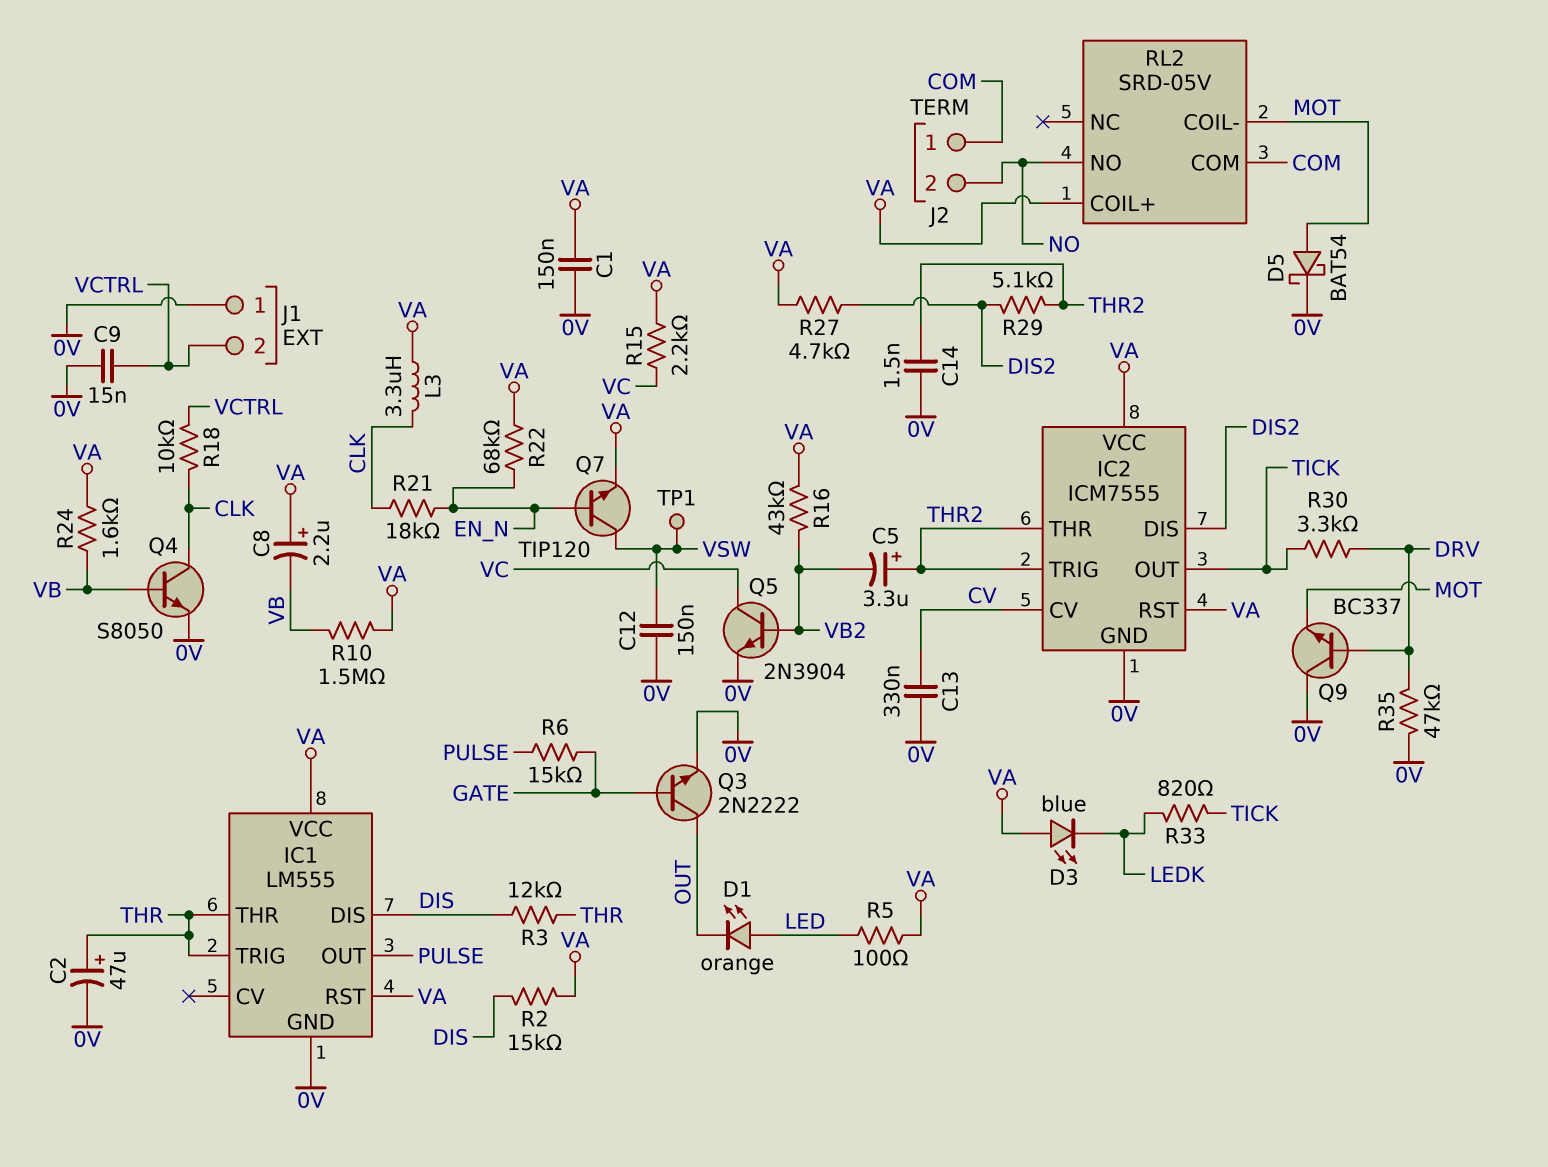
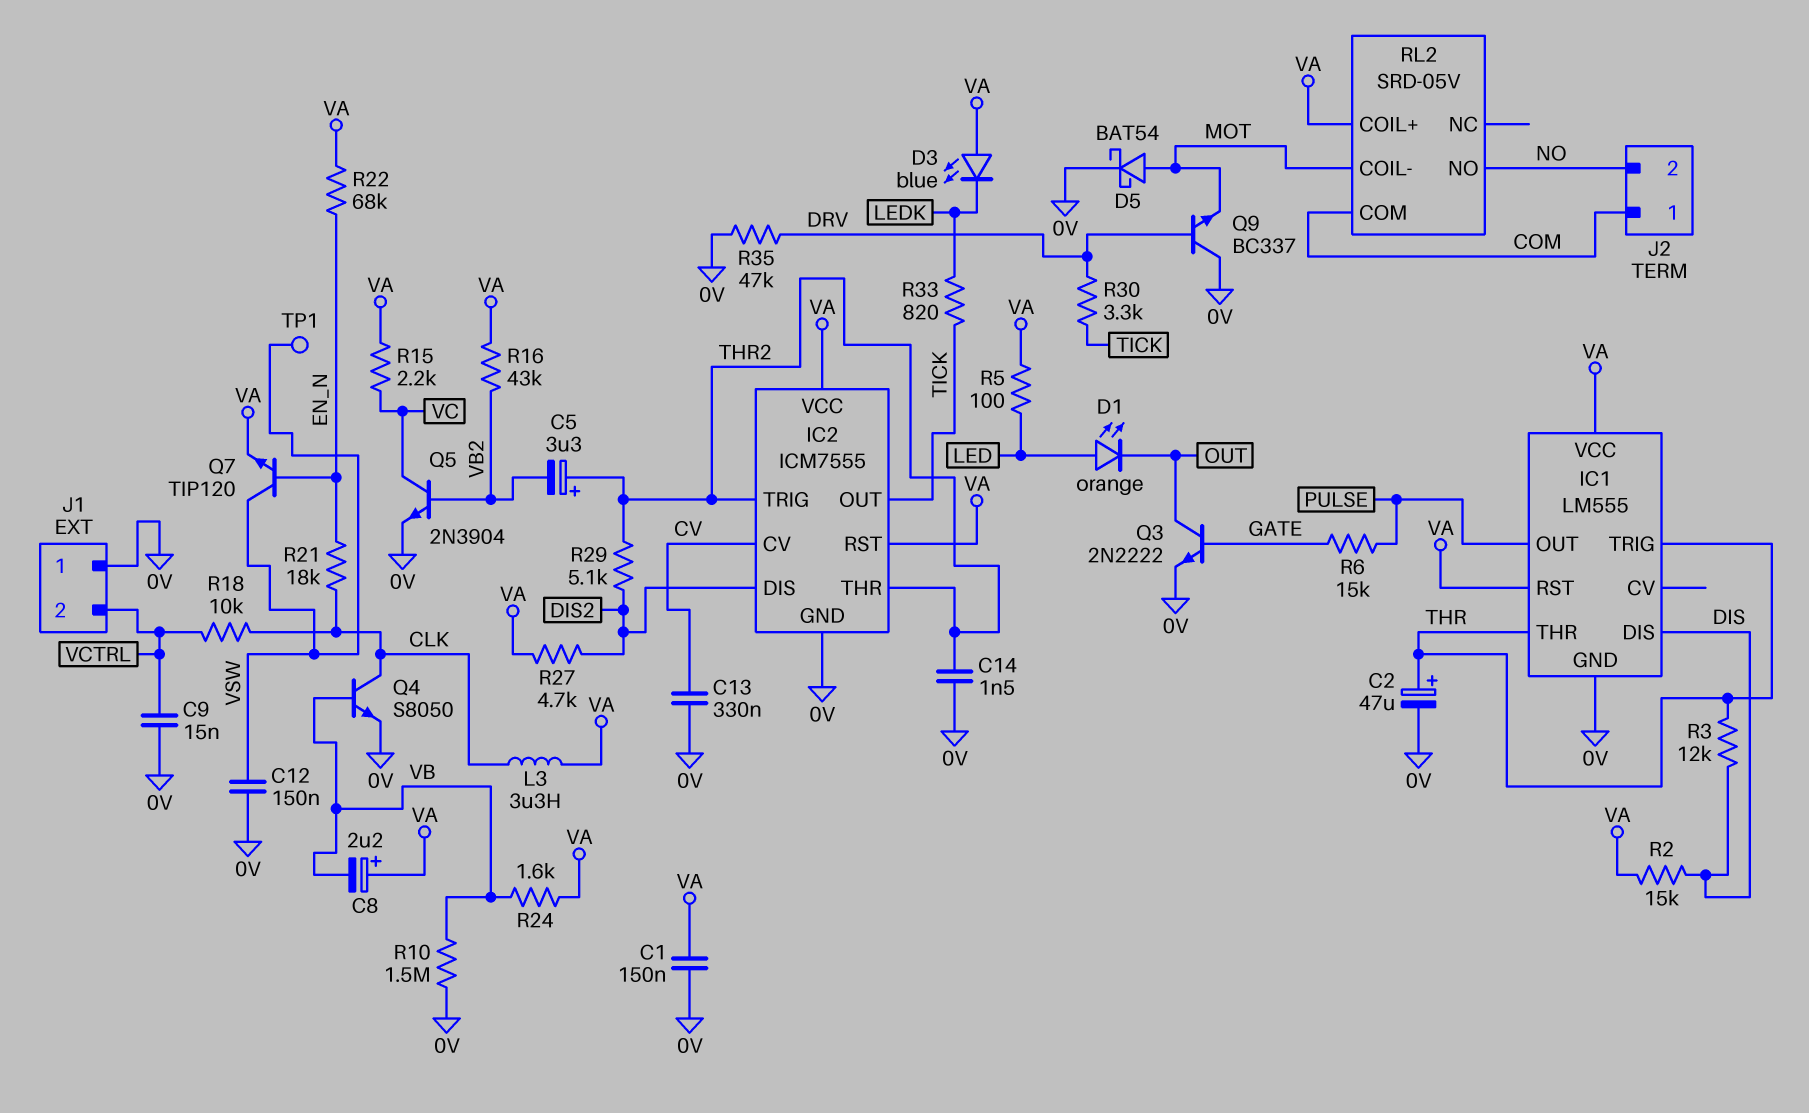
R10: 1.5M (VA, VB) -> 1.5M (0V, VB)

